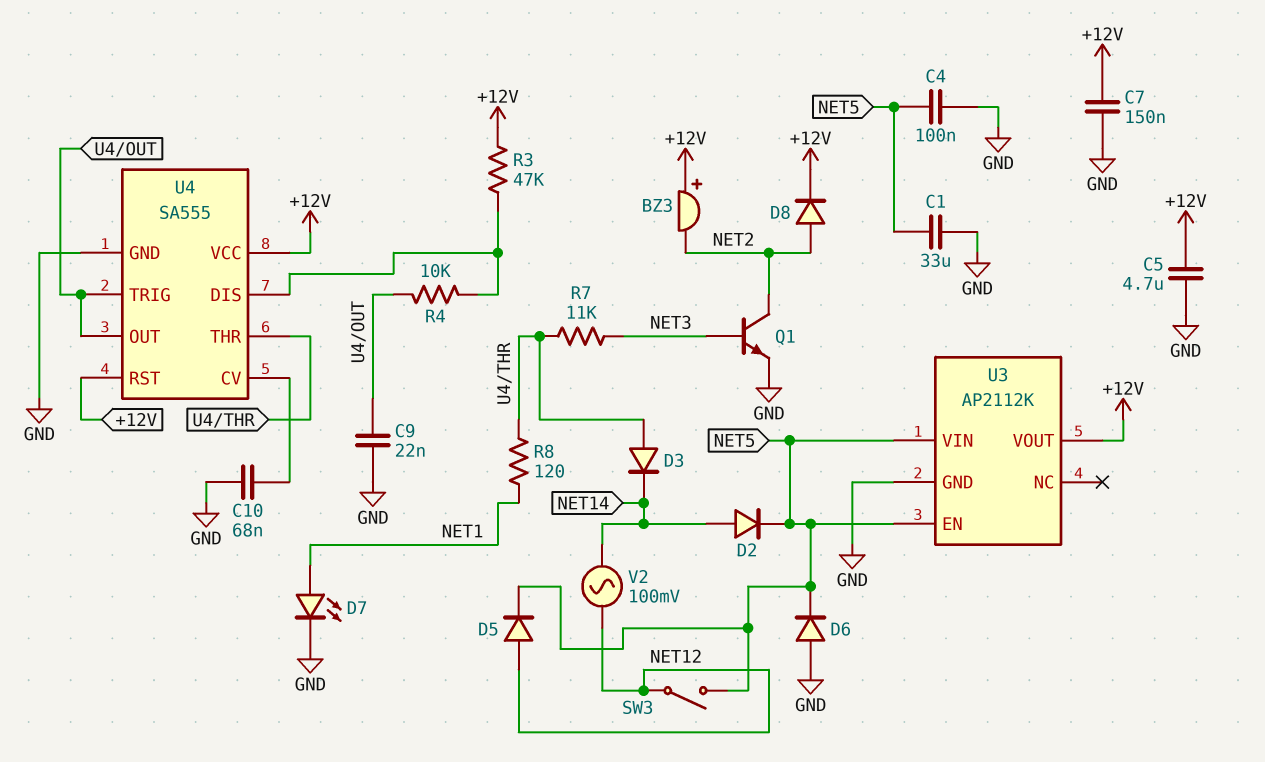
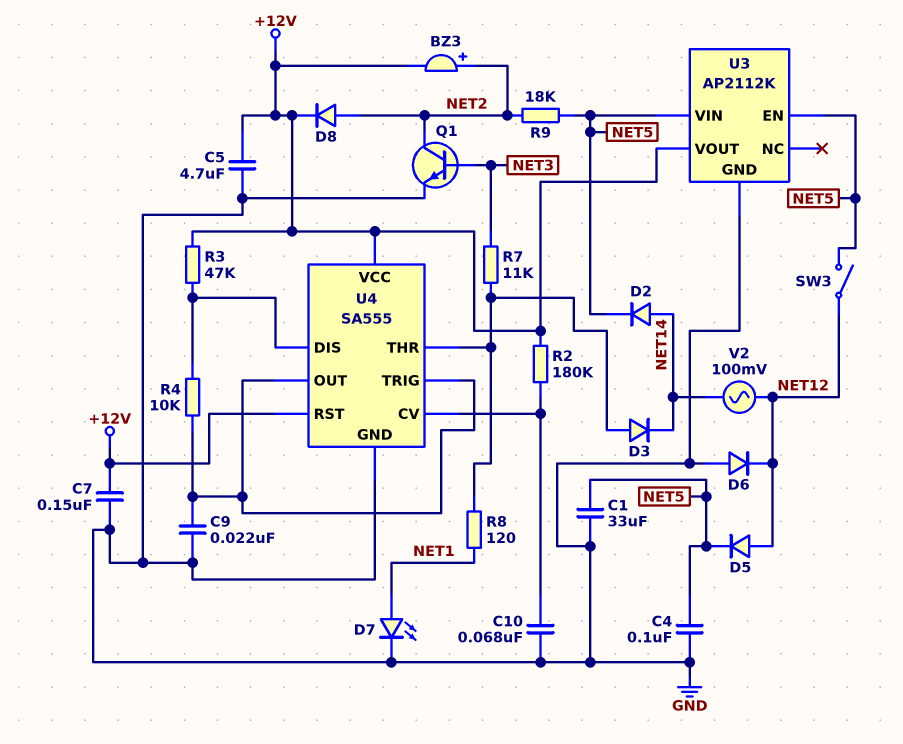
BZ3: buzzer (plus +12V, minus NET2) -> buzzer (plus NET2, minus +12V)
D6: diode (A GND, K NET5) -> diode (A GND, K NET12)
R2: none -> 180k (+12V, U4/CV)
R9: none -> 18k (NET2, NET5)

